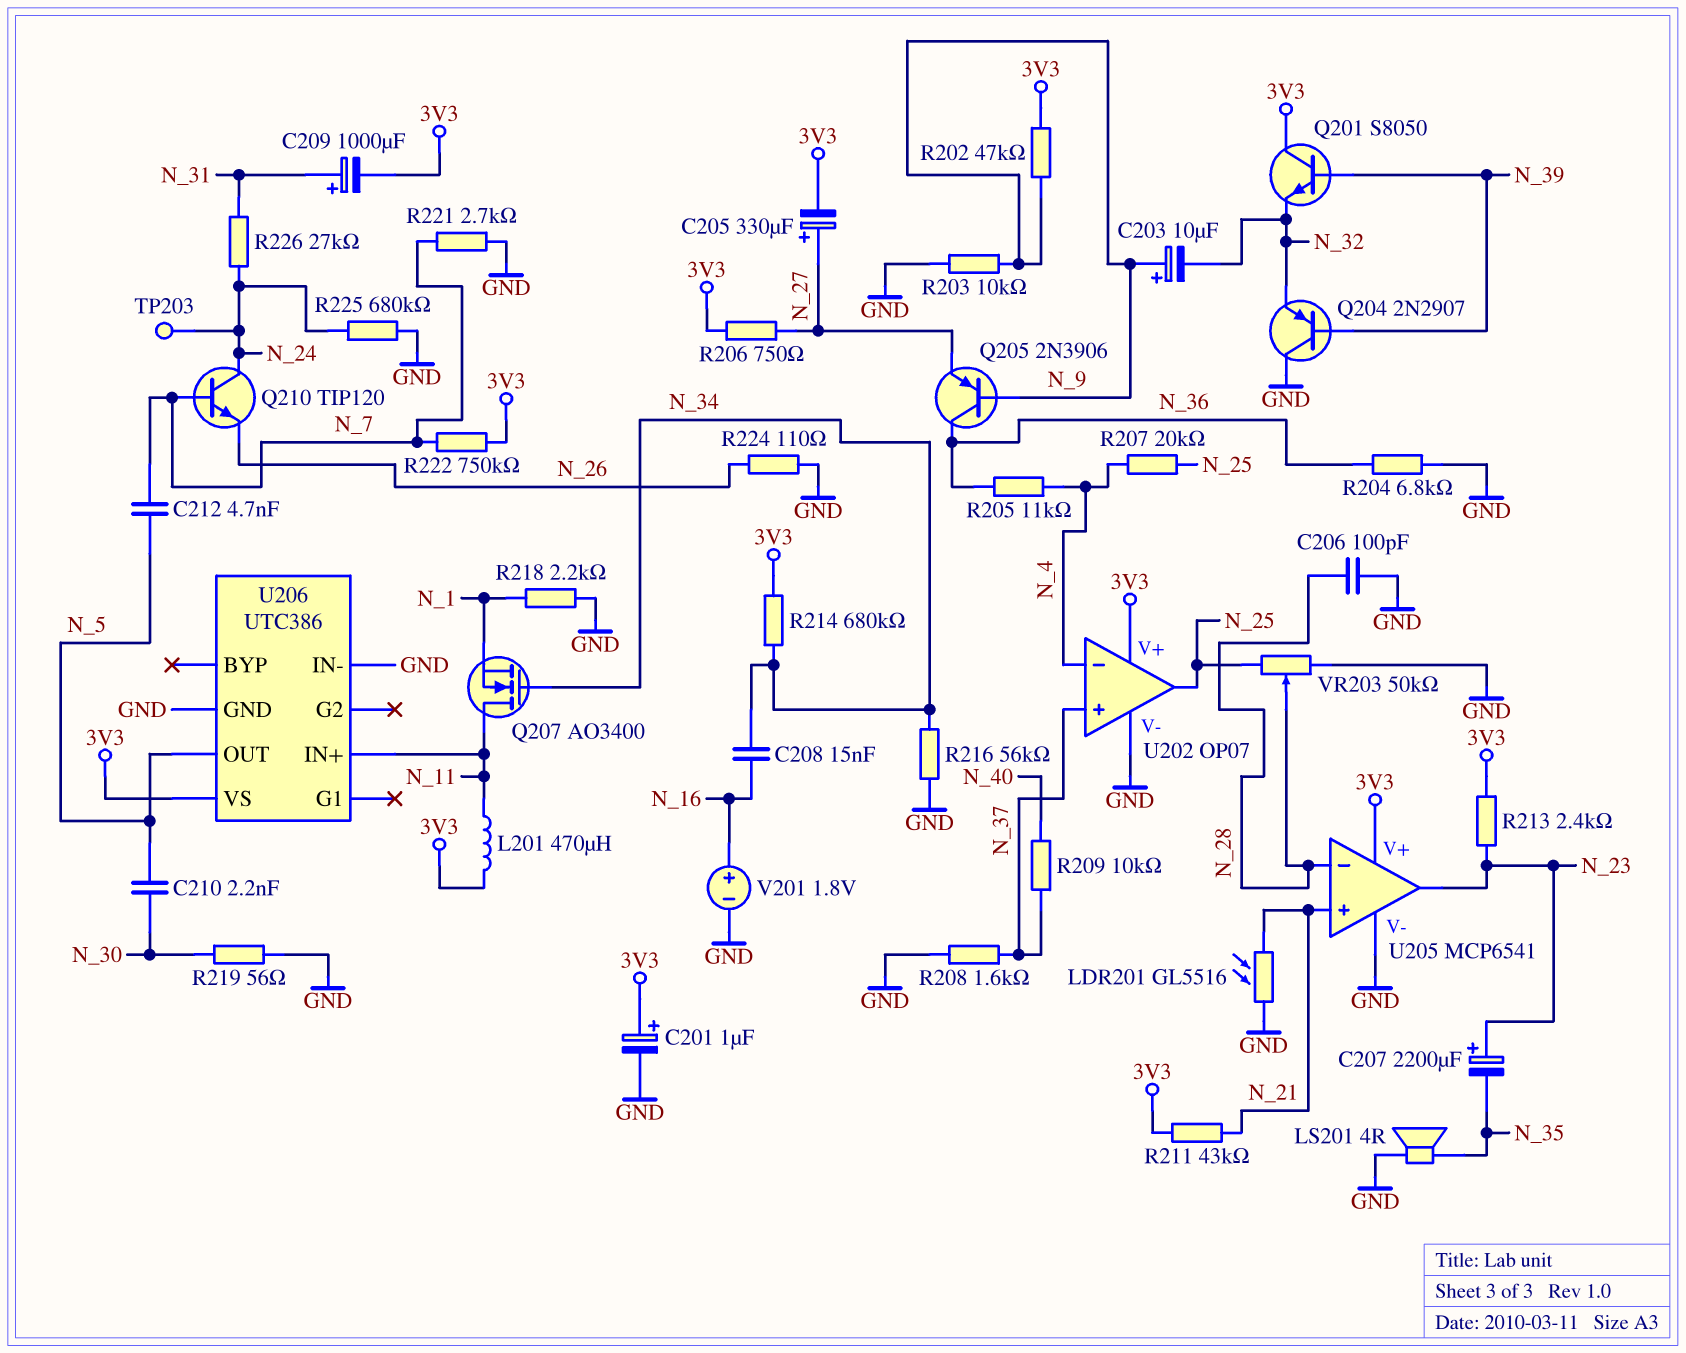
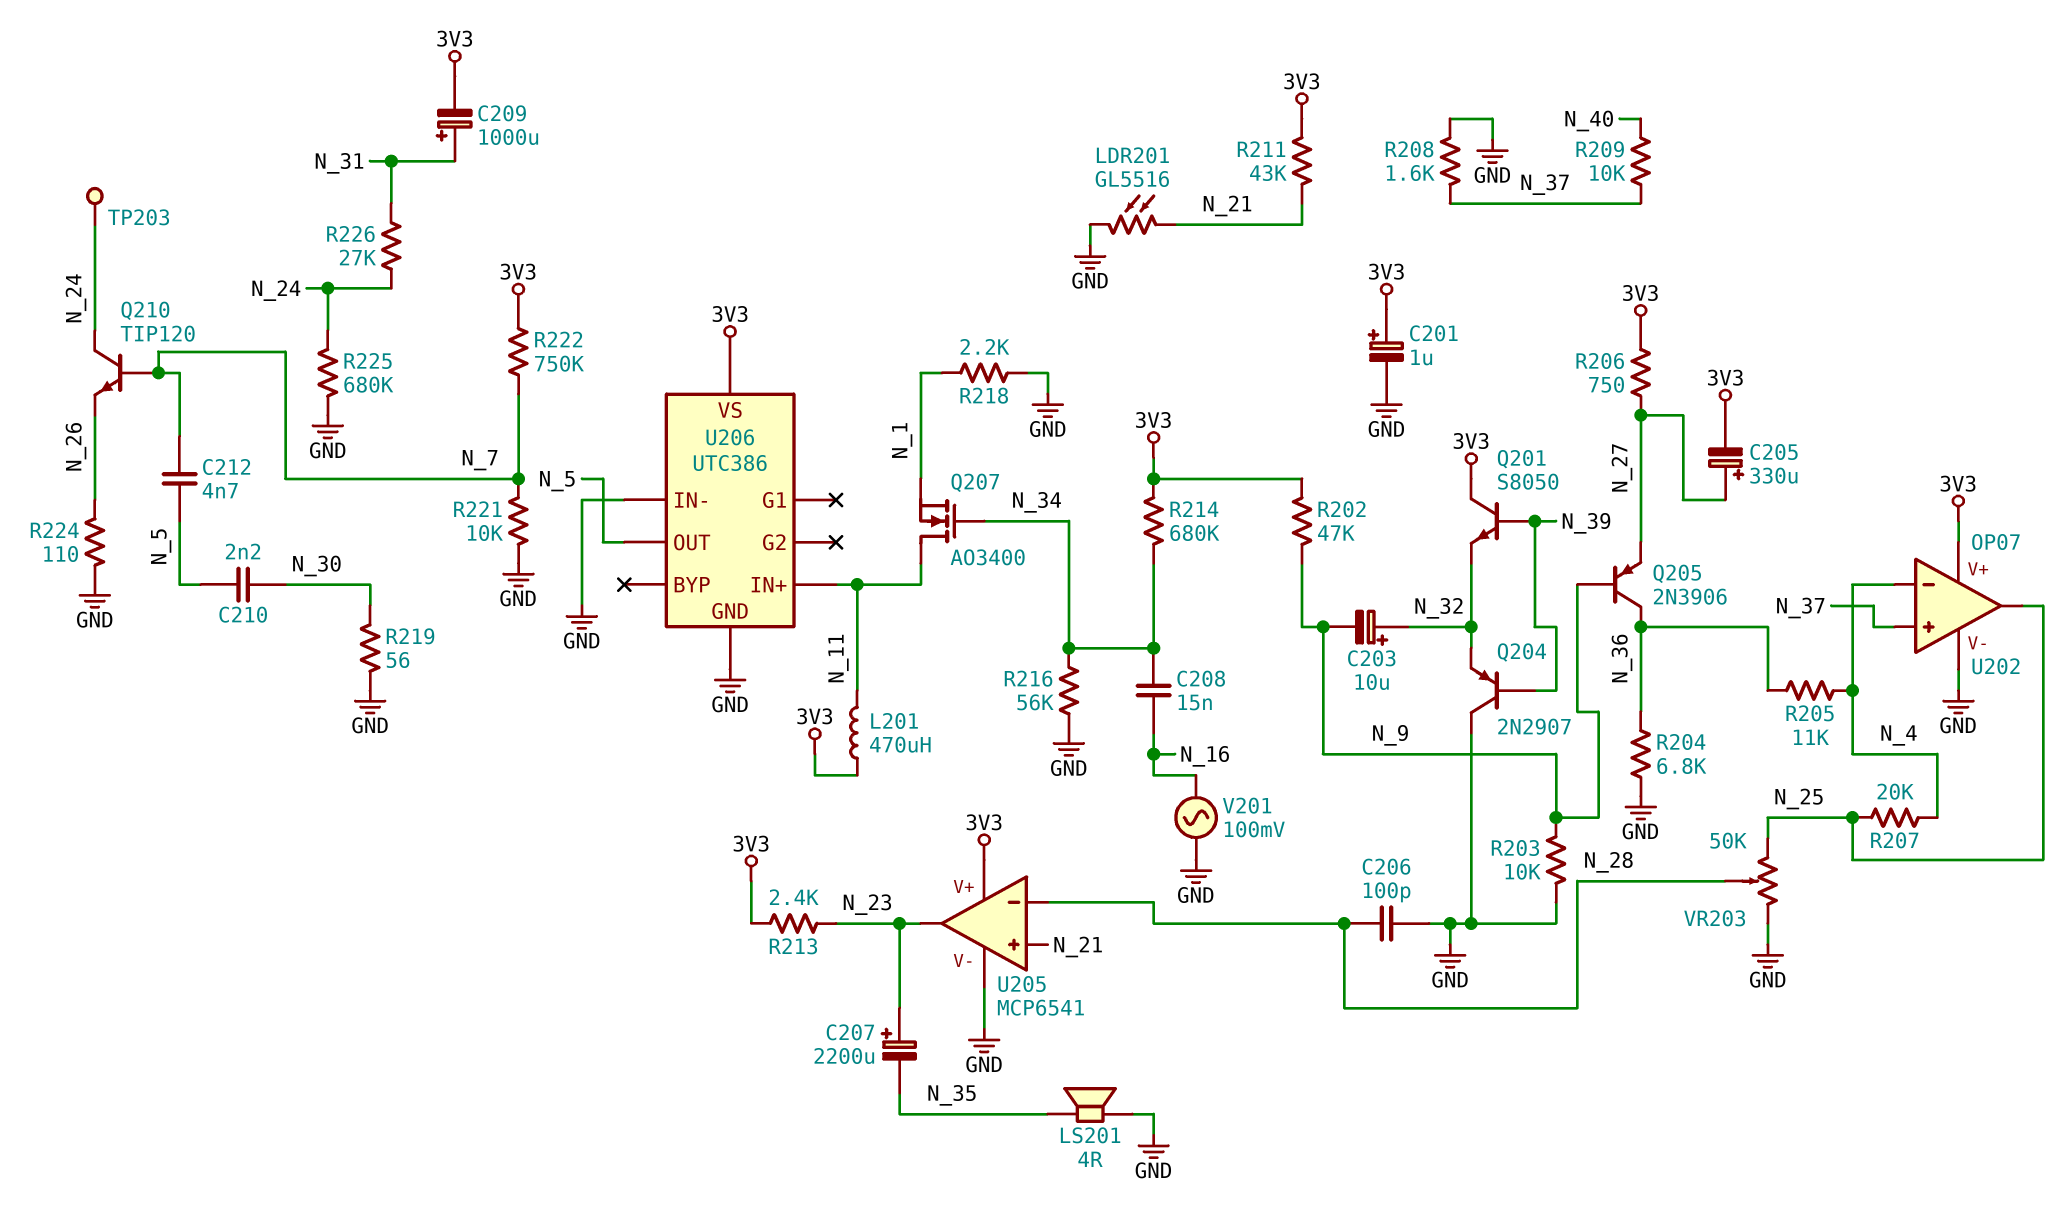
C203: 10uF (plus N_9, minus N_32) -> 10uF (plus N_32, minus N_9)
R221: 2.7k (GND, N_7) -> 10k (GND, N_7)
V201: 1.8V (plus N_16, minus GND) -> AC 100mV (GND, N_16)

